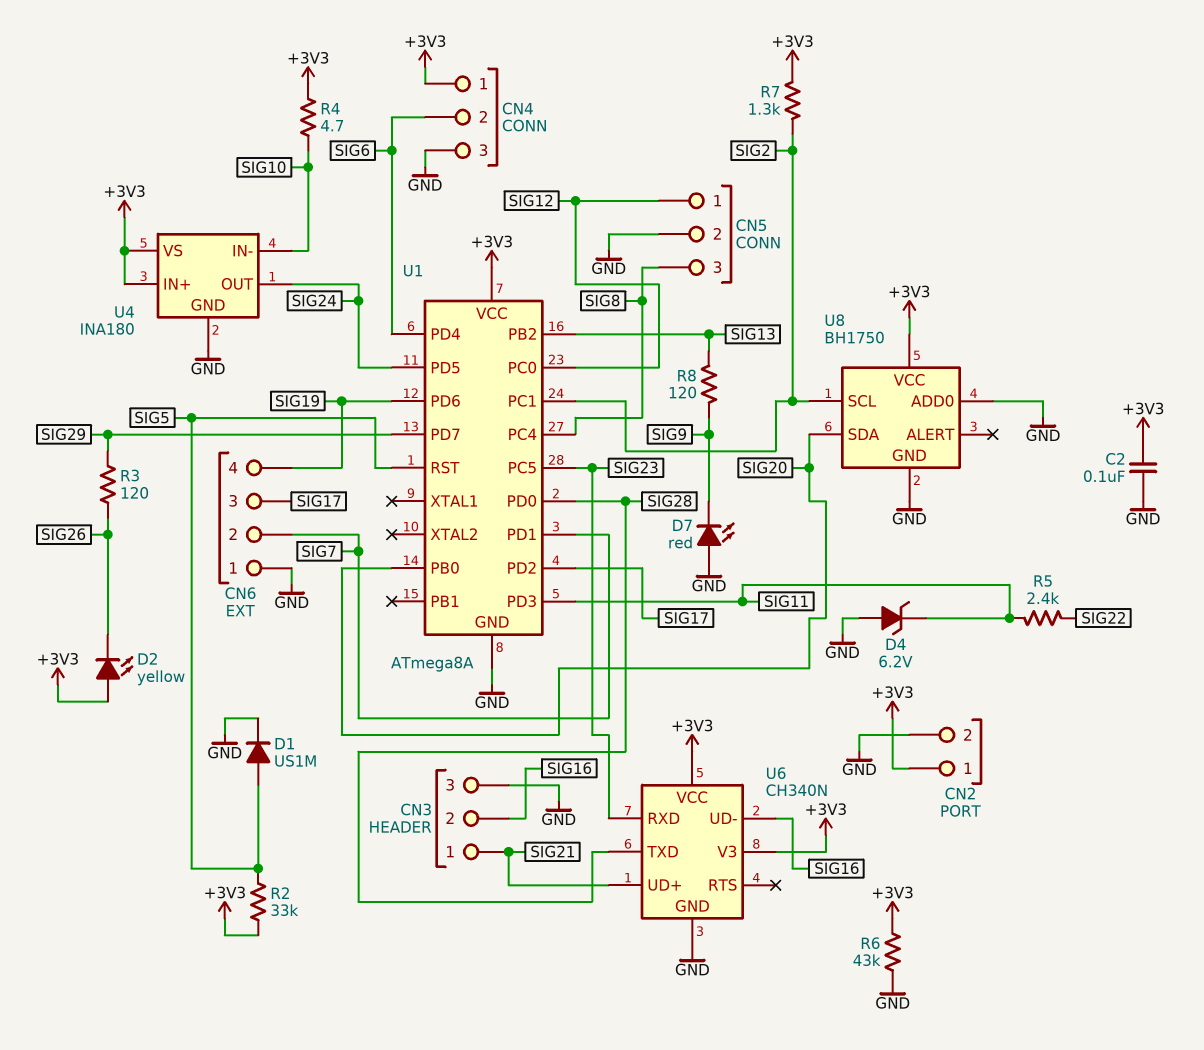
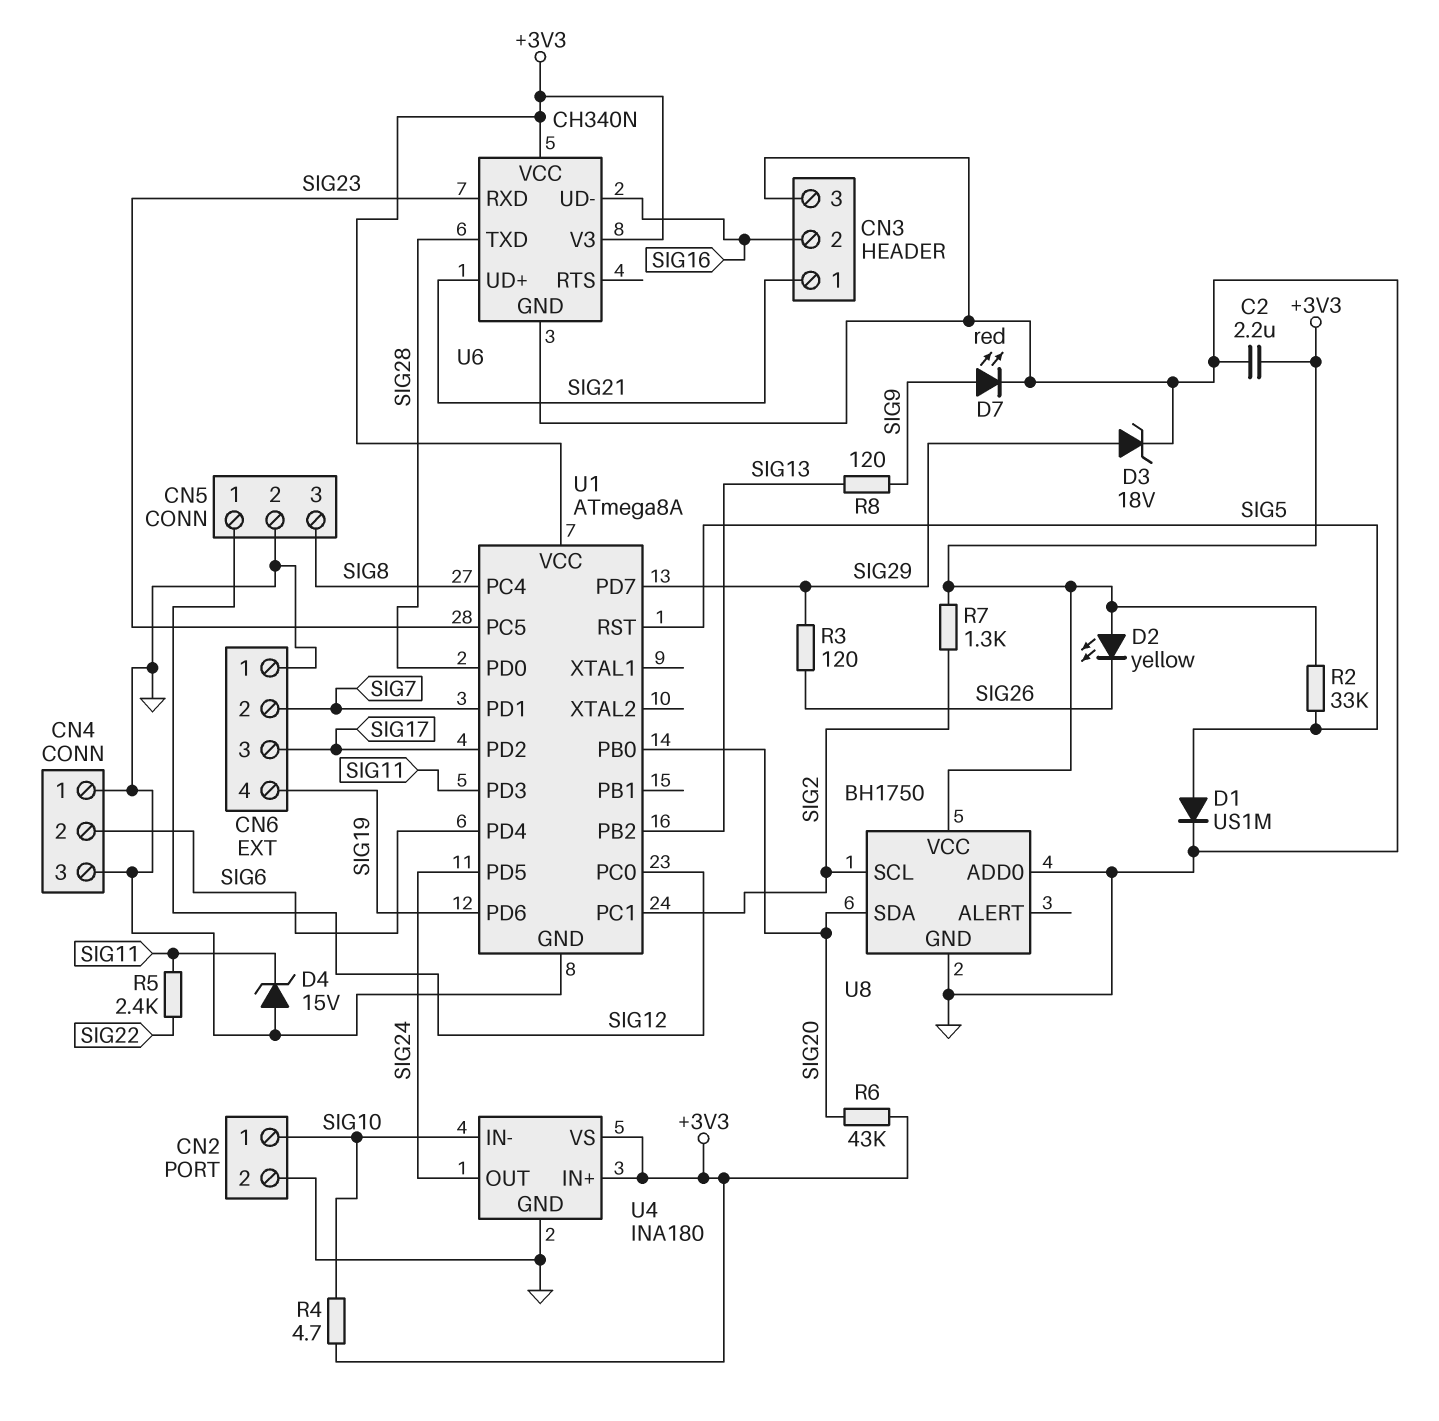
C2: 100nF (+3V3, GND) -> 2.2uF (+3V3, GND)
CN2 pin 1: +3V3 -> SIG10
CN4 pin 1: +3V3 -> GND
D3: none -> zener 18V (A SIG29, K GND)
D4: zener 6.2V (A GND, K SIG11) -> zener 15V (A GND, K SIG11)
D7: LED red (A GND, K SIG9) -> LED red (A SIG9, K GND)
R6: 43k (+3V3, GND) -> 43k (+3V3, SIG20)

